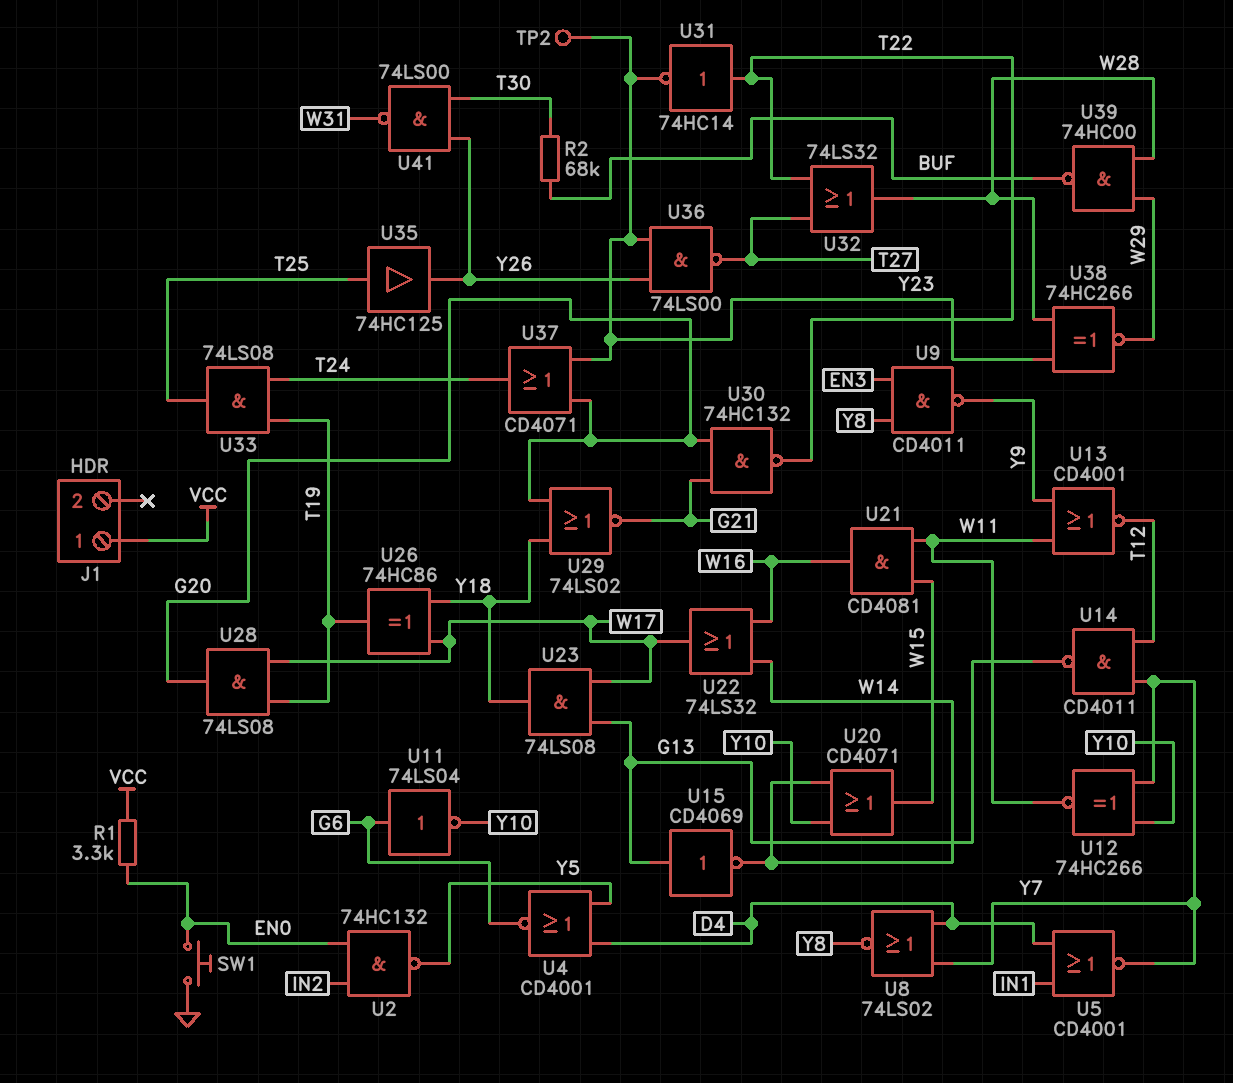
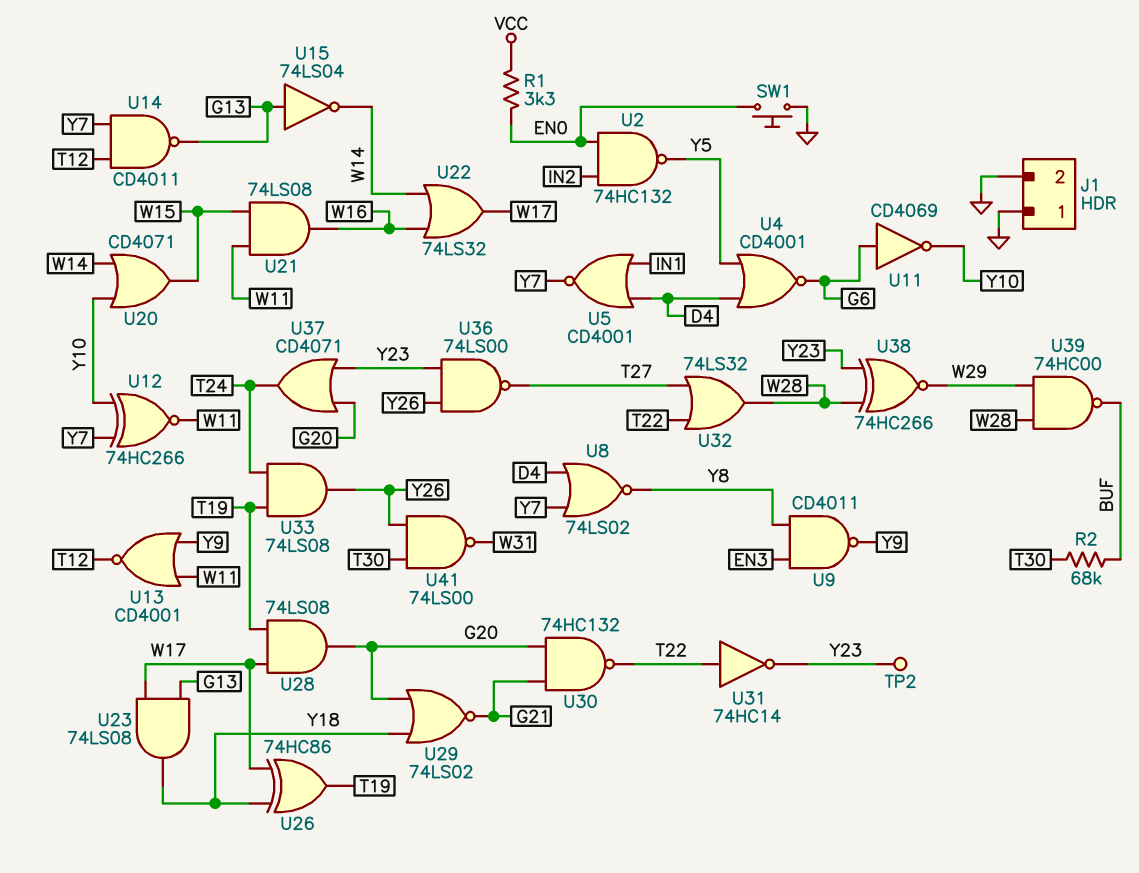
J1 pin 1: VCC -> GND
J1 pin 2: none -> GND
U11: NOT 74LS04 (in G6, out Y10) -> NOT CD4069 (in G6, out Y10)
U15: NOT CD4069 (in G13, out W14) -> NOT 74LS04 (in G13, out W14)
U21: AND CD4081 (in W11, in W15, out W16) -> AND 74LS08 (in W11, in W15, out W16)
U33: AND 74LS08 (in T19, in T24, out T25) -> AND 74LS08 (in T19, in T24, out Y26)
U35: buffer 74HC125 (in T25, out Y26) -> none

